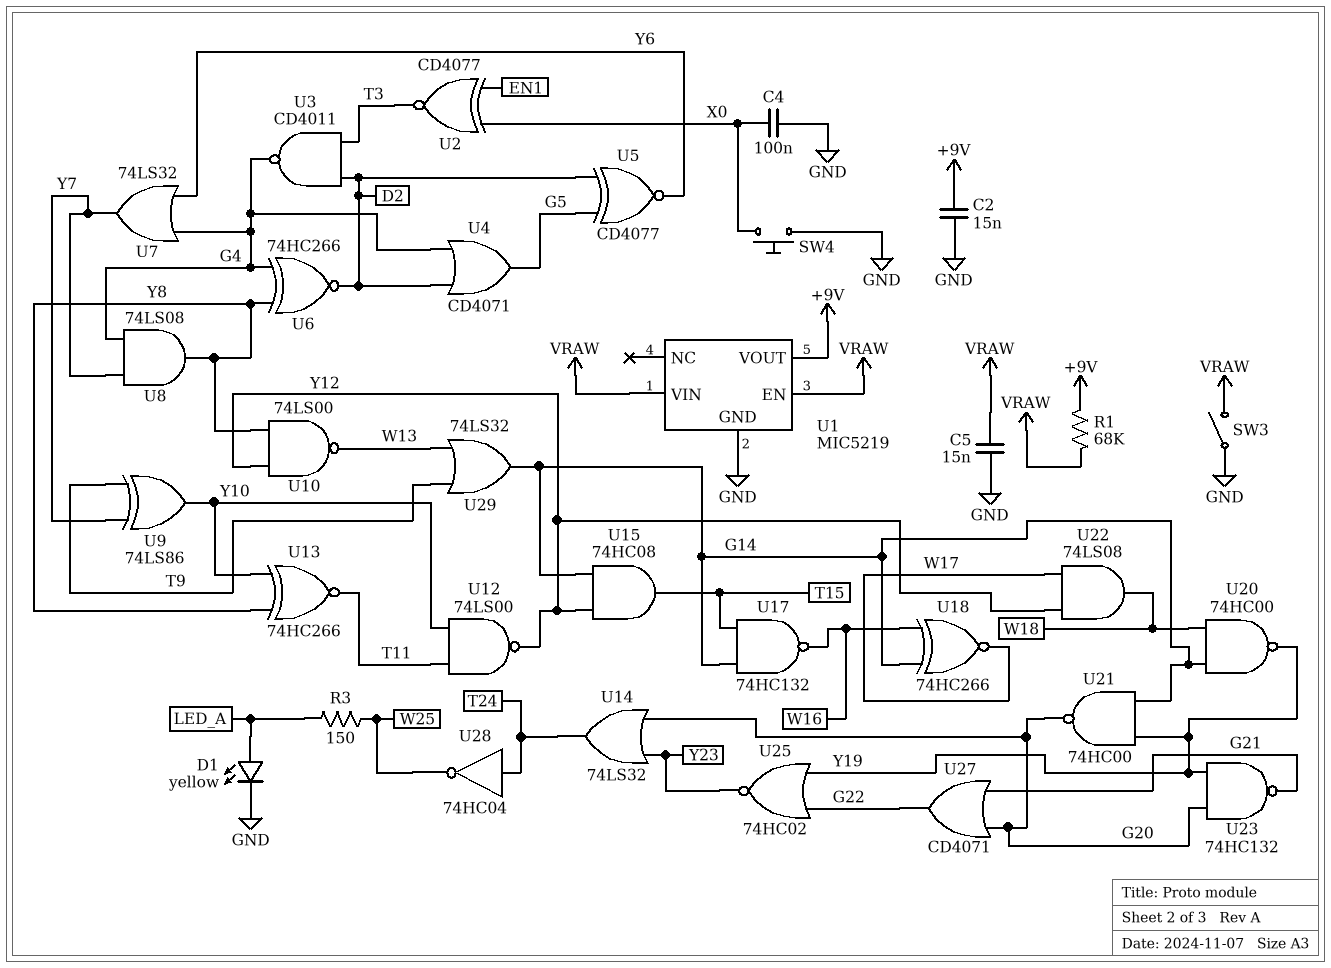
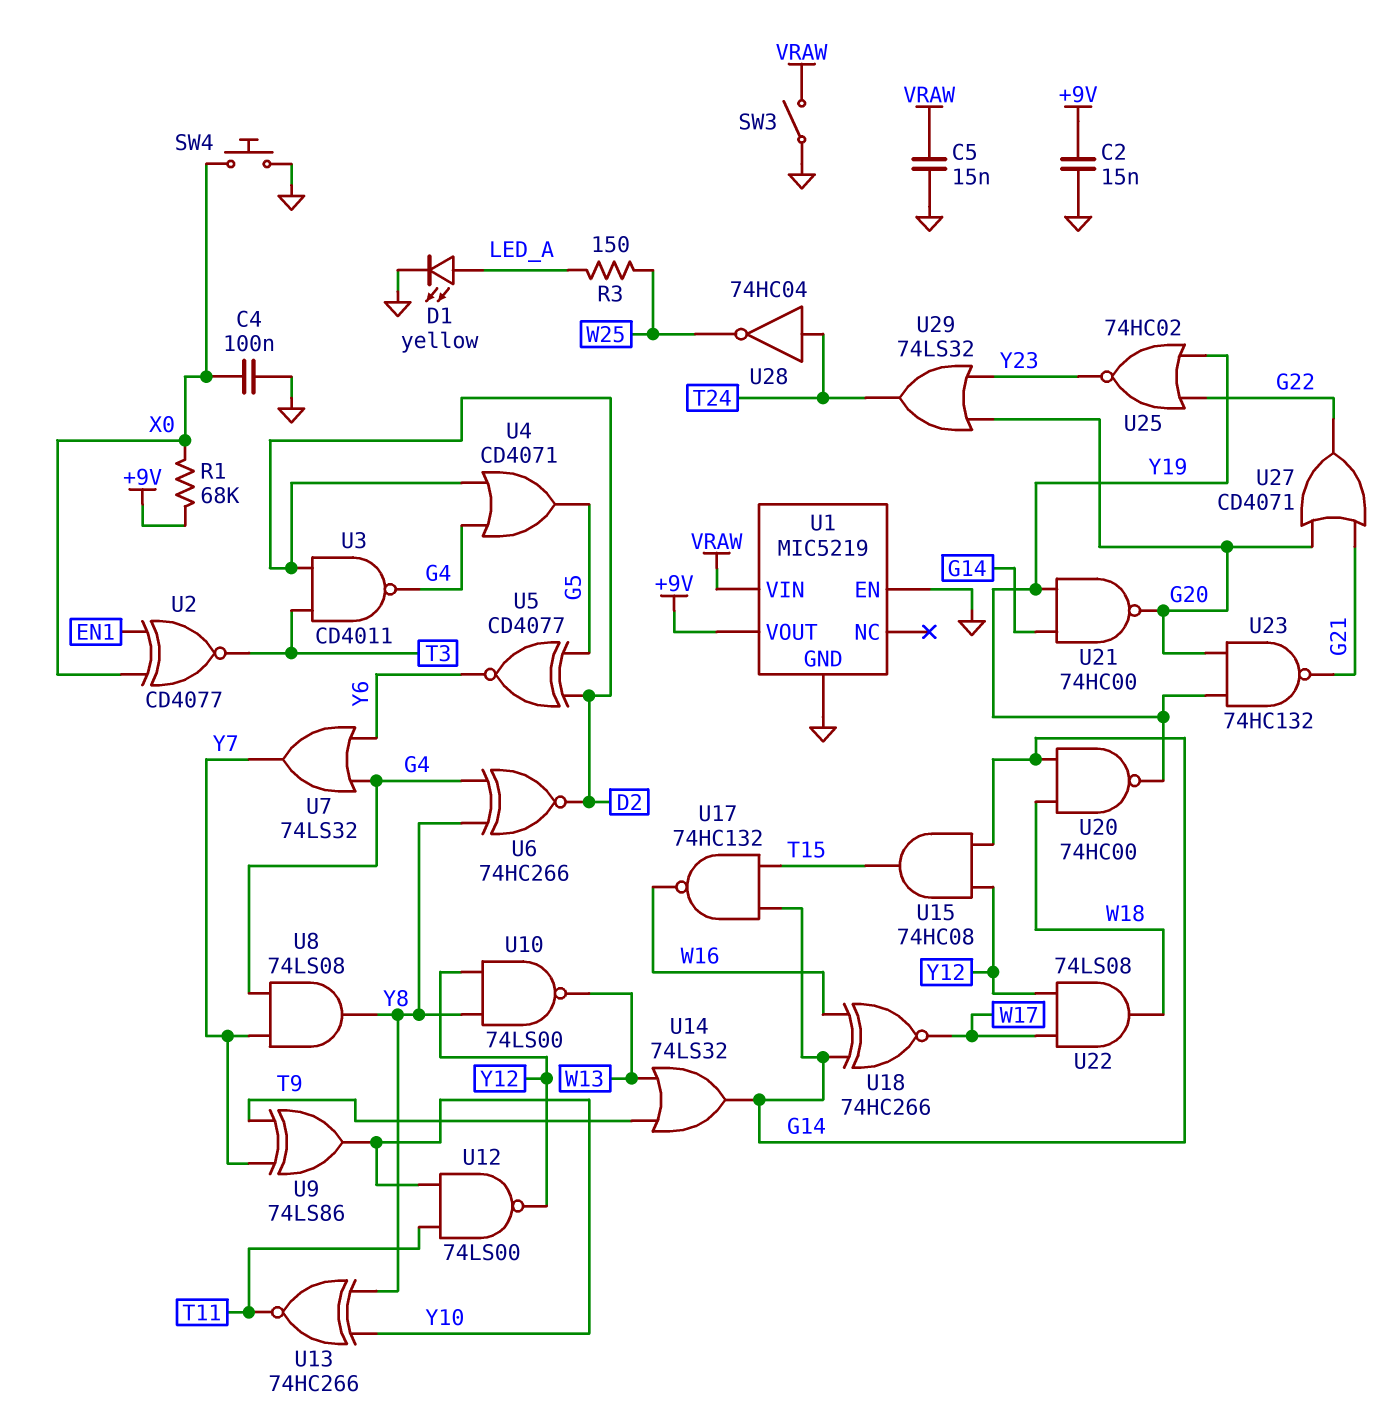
R1: 68k (+9V, VRAW) -> 68k (+9V, X0)
U1 pin EN: VRAW -> GND
U14: OR 74LS32 (in G20, in Y23, out T24) -> OR 74LS32 (in T9, in W13, out G14)
U29: OR 74LS32 (in T9, in W13, out G14) -> OR 74LS32 (in G20, in Y23, out T24)

